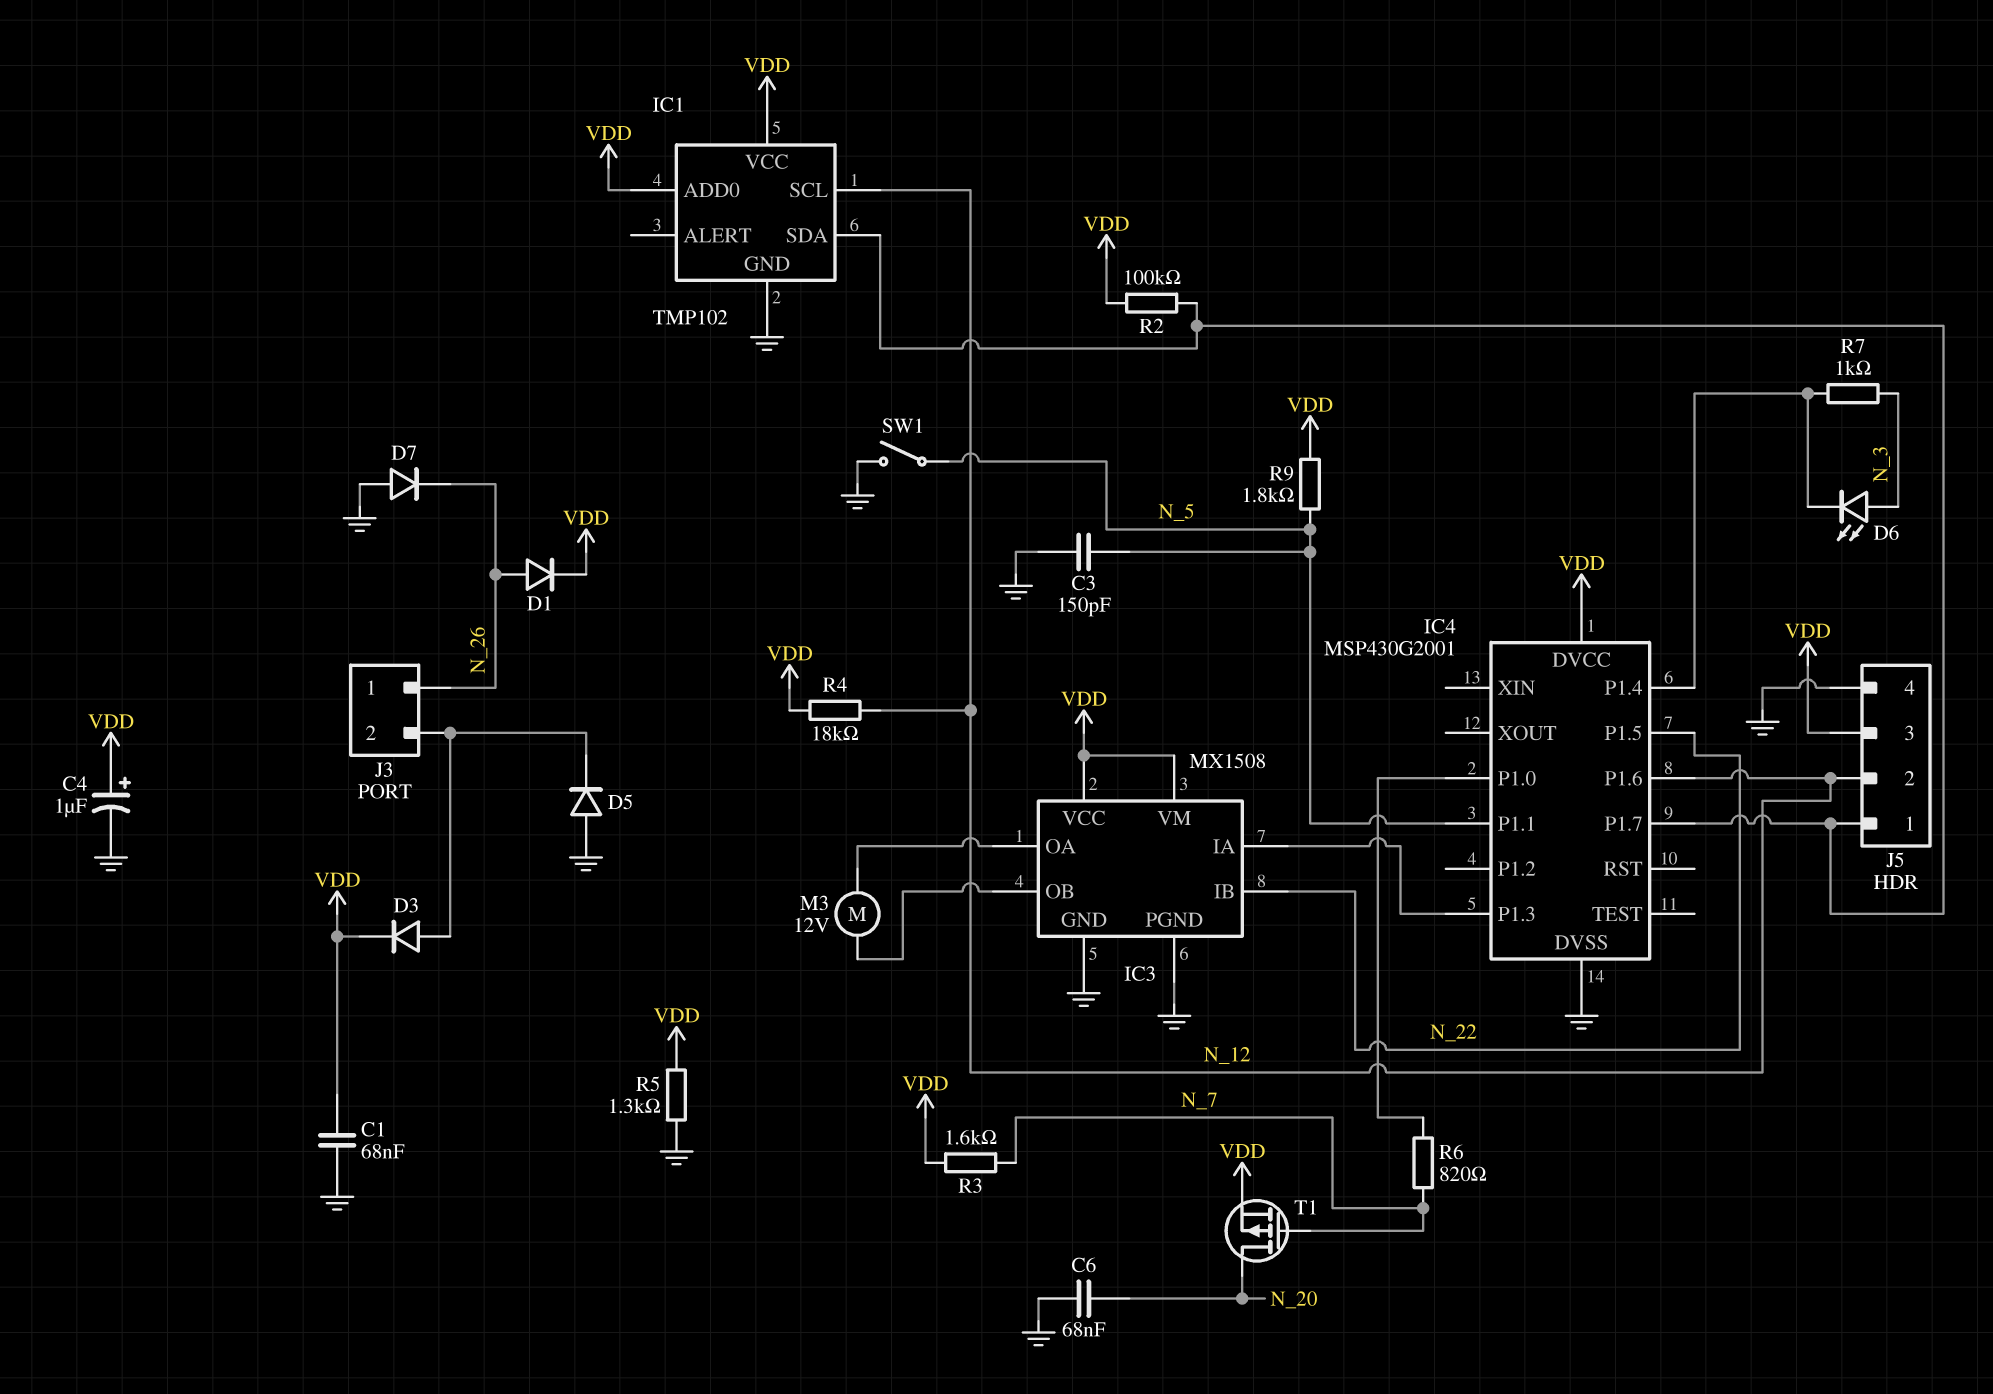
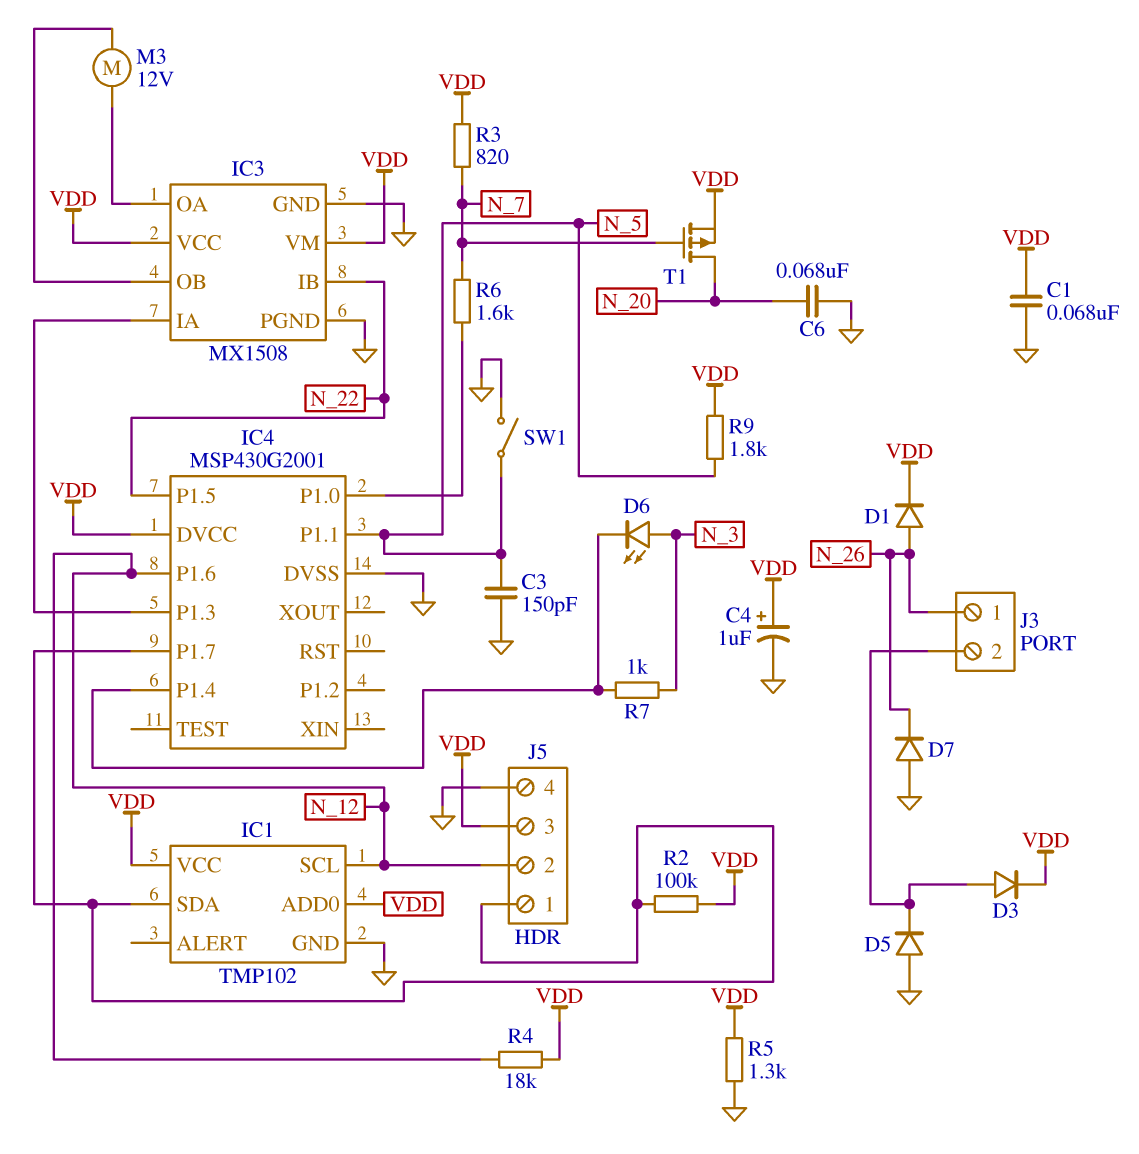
R3: 1.6k (N_7, VDD) -> 820 (N_7, VDD)
R6: 820 (IC4/P1.0, N_7) -> 1.6k (IC4/P1.0, N_7)

